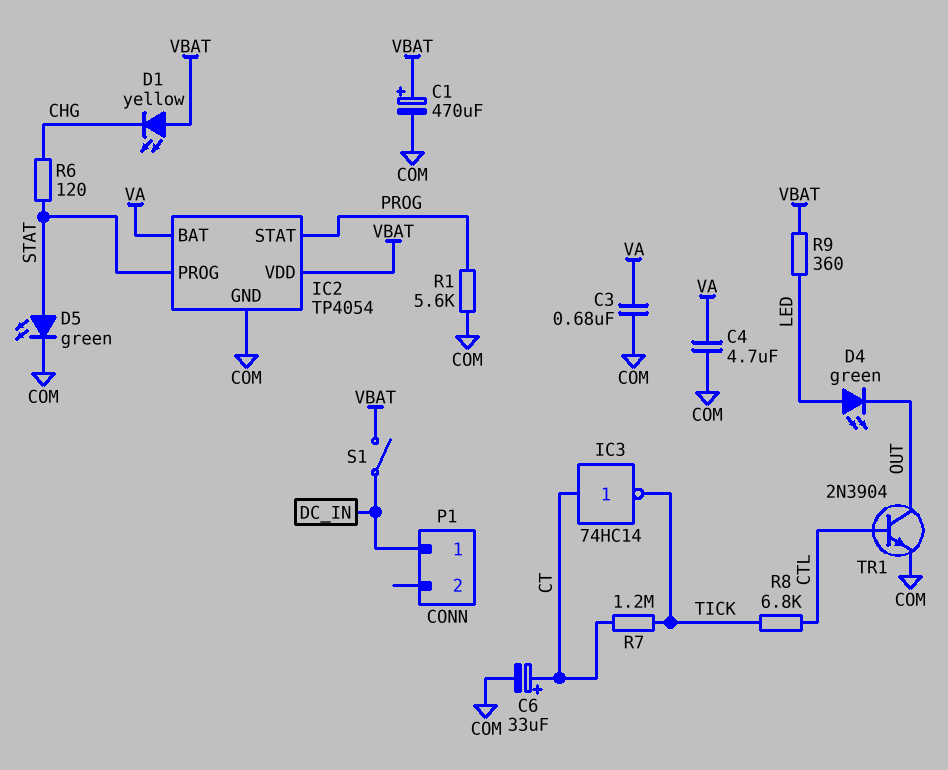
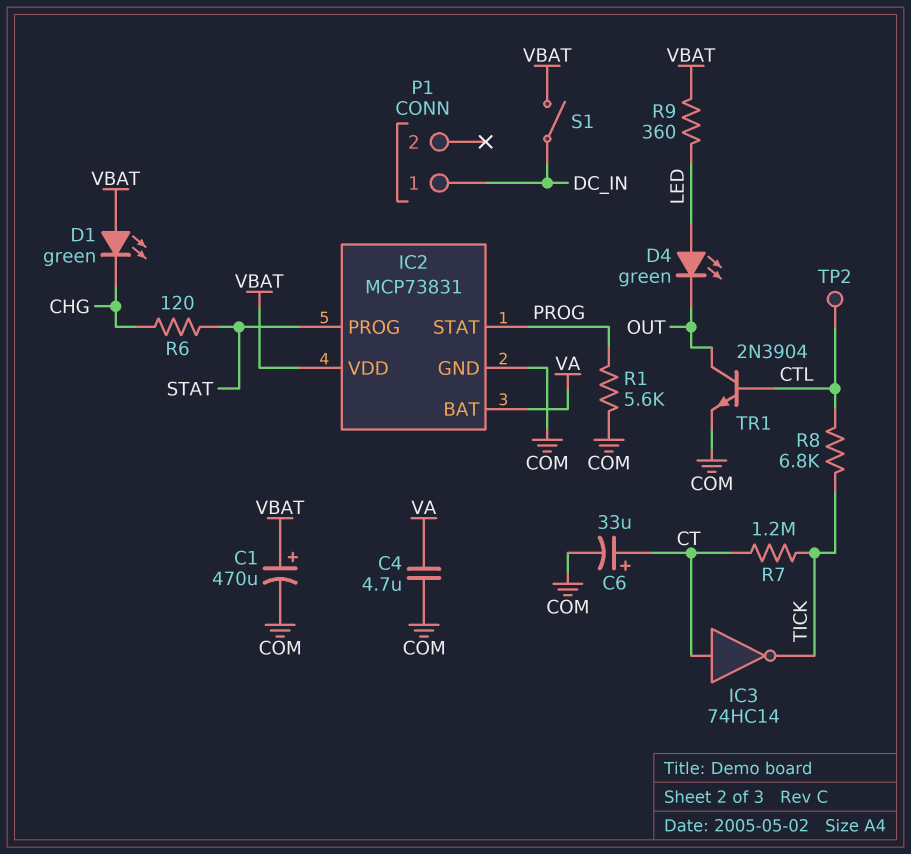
C3: 680nF (COM, VA) -> none
D1: LED yellow (A VBAT, K CHG) -> LED green (A VBAT, K CHG)
D5: LED green (A STAT, K COM) -> none
IC2: TP4054 -> MCP73831
TP2: none -> test point (CTL)

